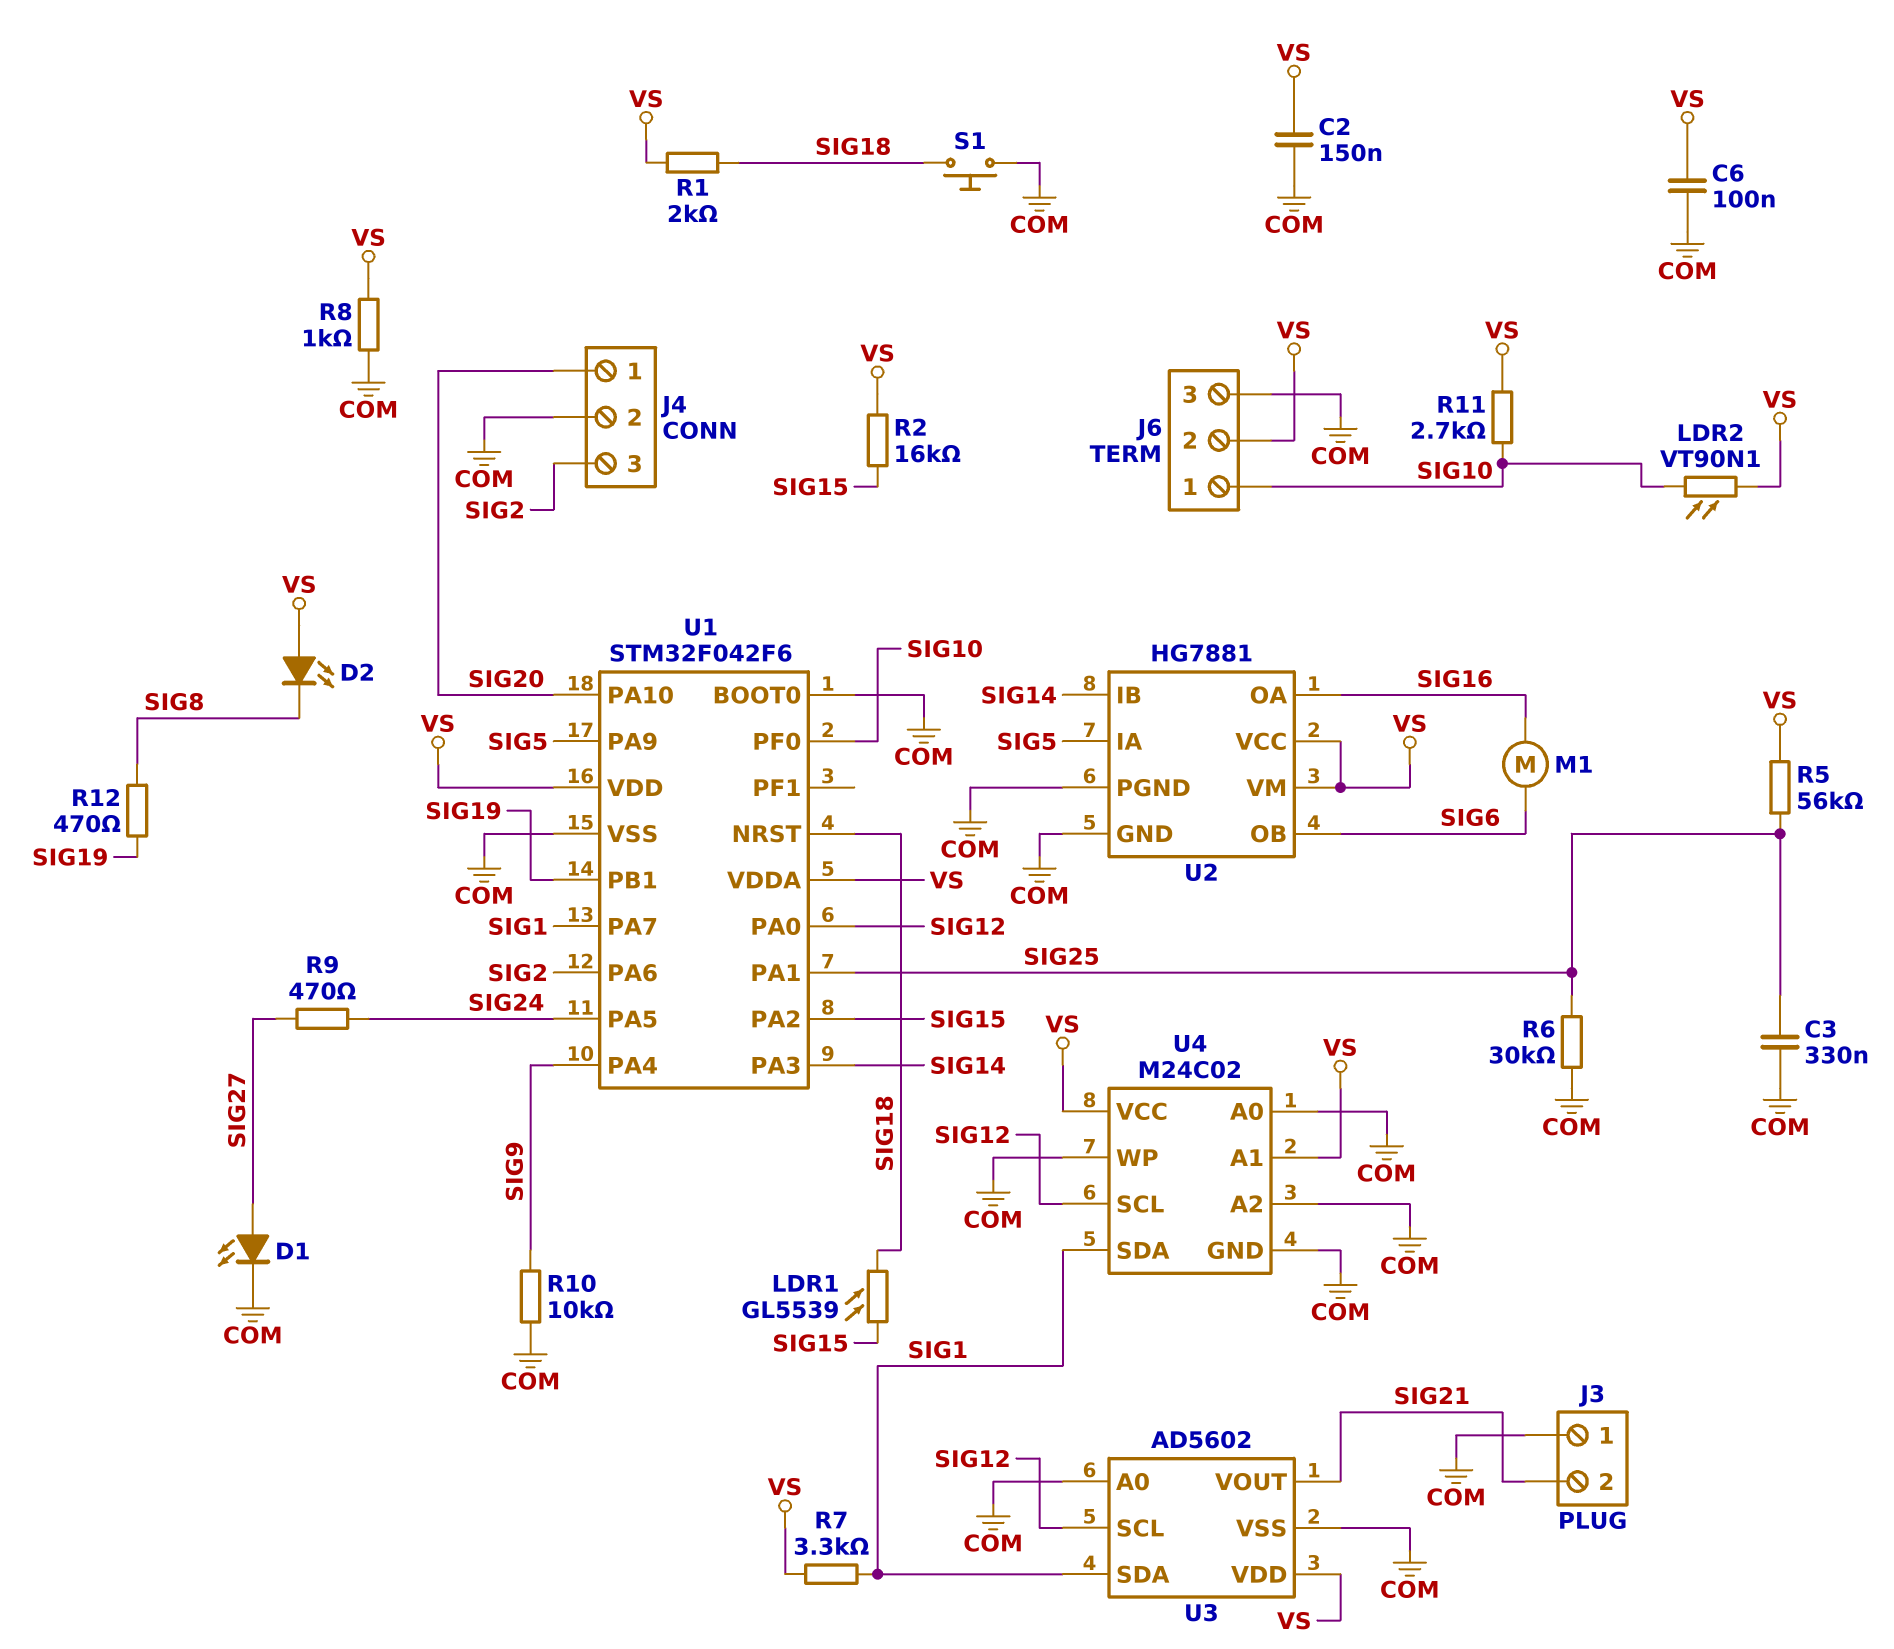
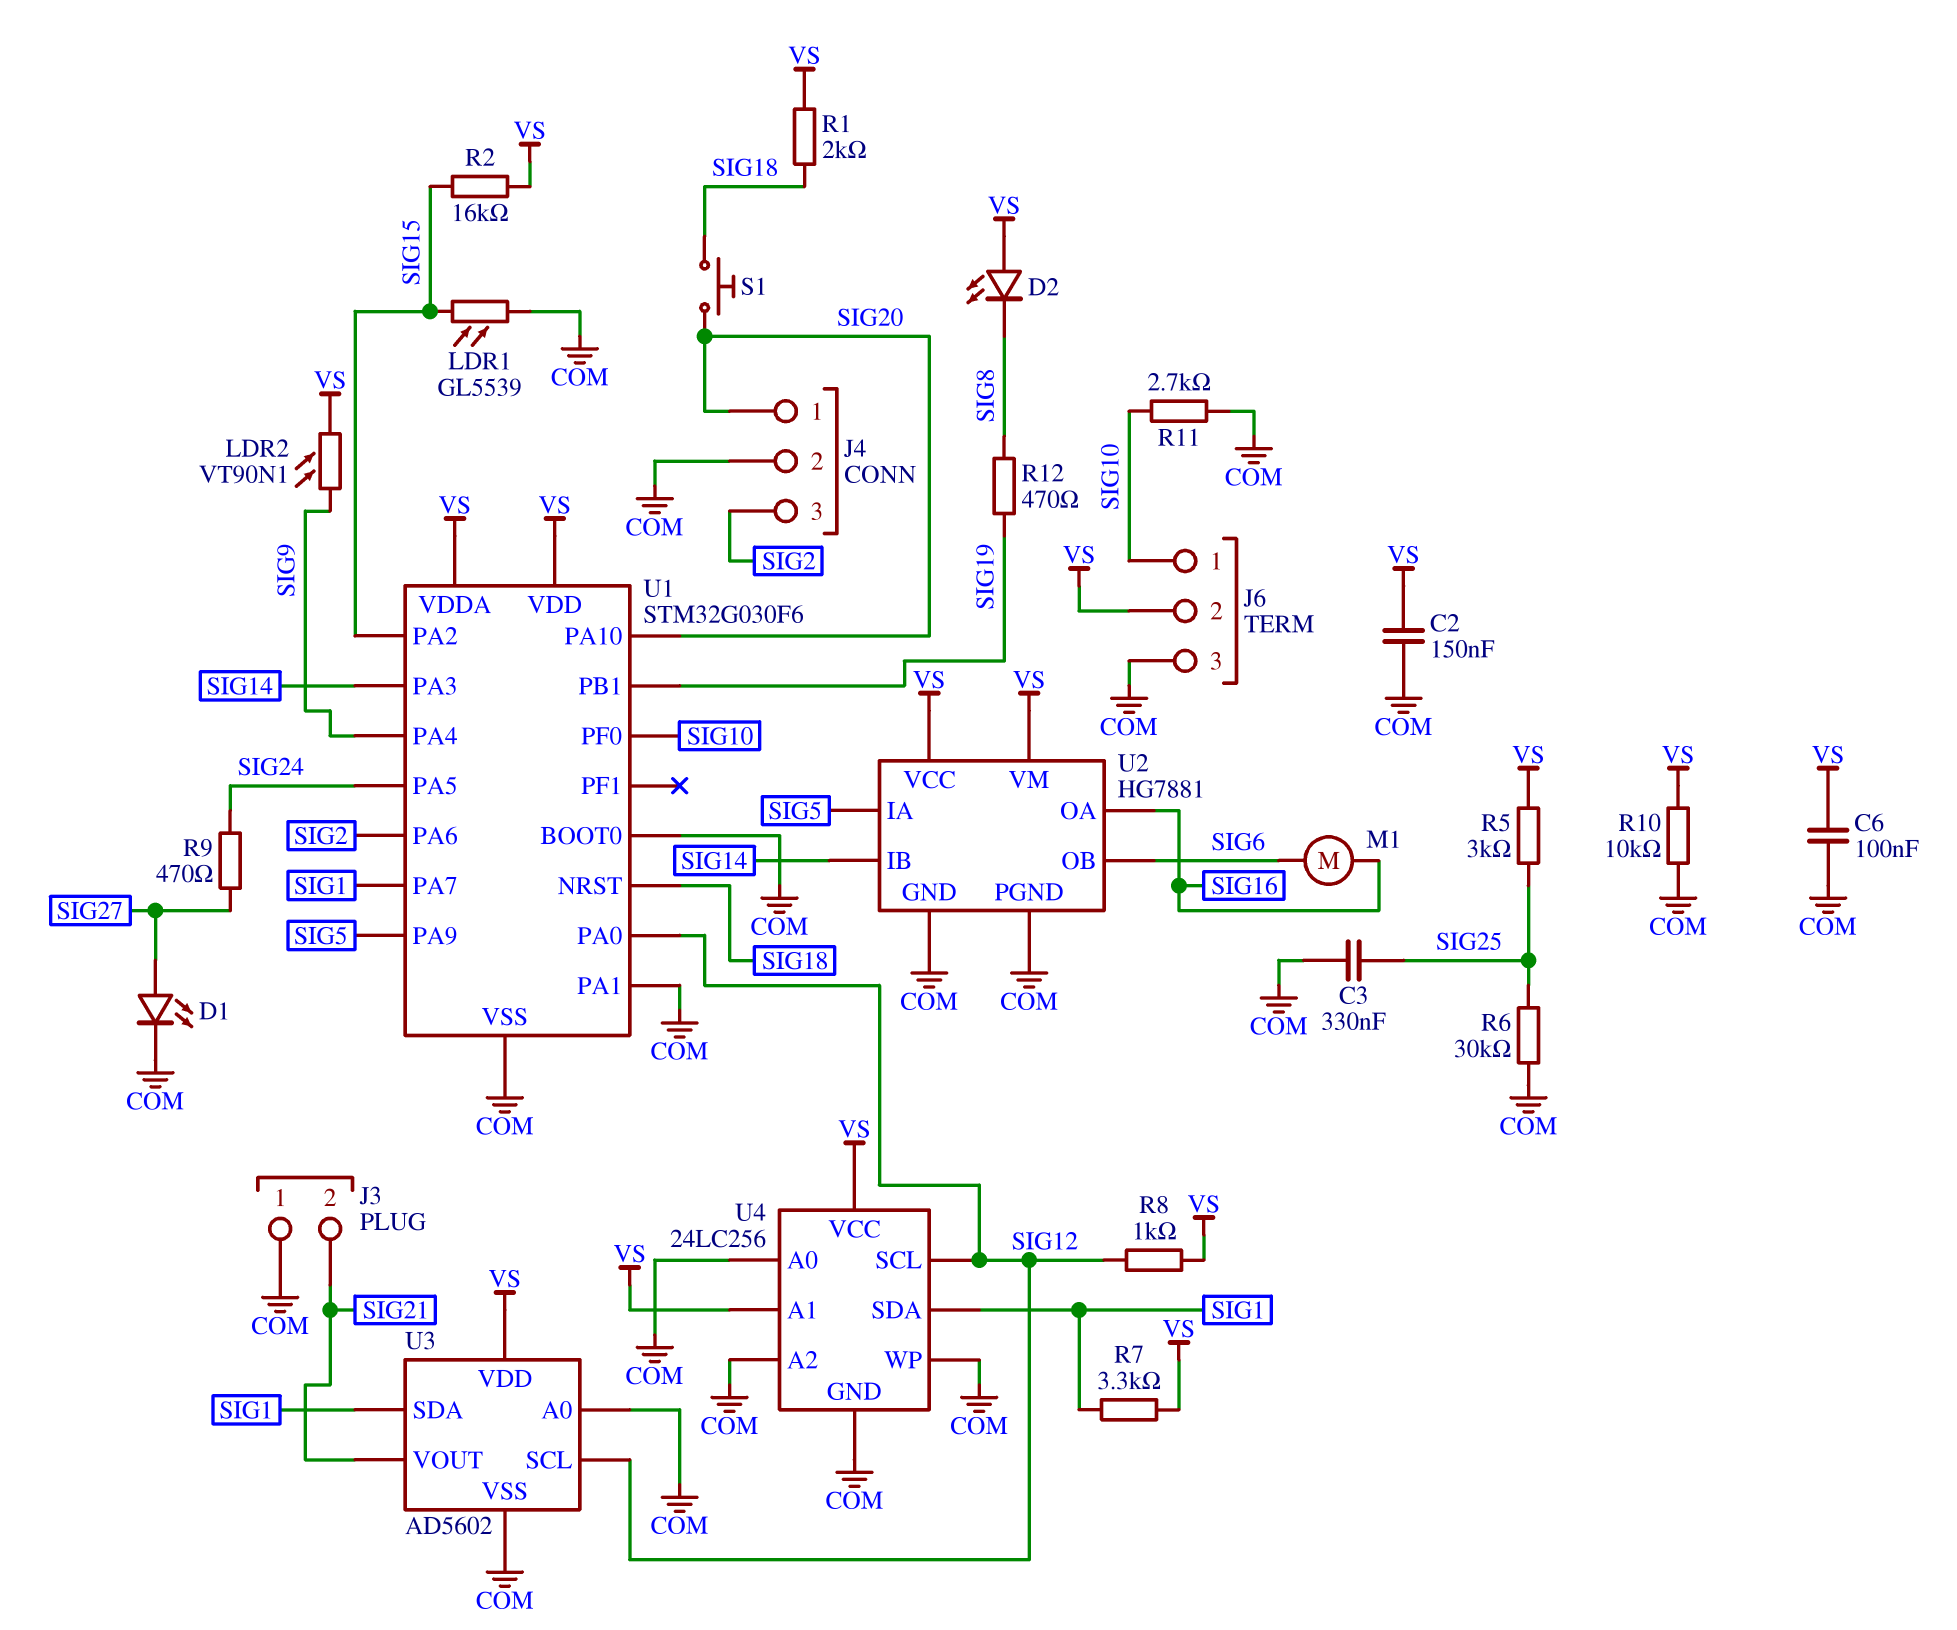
LDR1: GL5539 (SIG15, SIG18) -> GL5539 (COM, SIG15)
LDR2: VT90N1 (SIG10, VS) -> VT90N1 (SIG9, VS)
R5: 56k (SIG25, VS) -> 3k (SIG25, VS)
R8: 1k (COM, VS) -> 1k (SIG12, VS)
R10: 10k (COM, SIG9) -> 10k (COM, VS)
R11: 2.7k (SIG10, VS) -> 2.7k (COM, SIG10)
S1: button (COM, SIG18) -> button (SIG18, SIG20)
U1: STM32F042F6 -> STM32G030F6
U1 pin PA1: SIG25 -> COM
U4: M24C02 -> 24LC256

